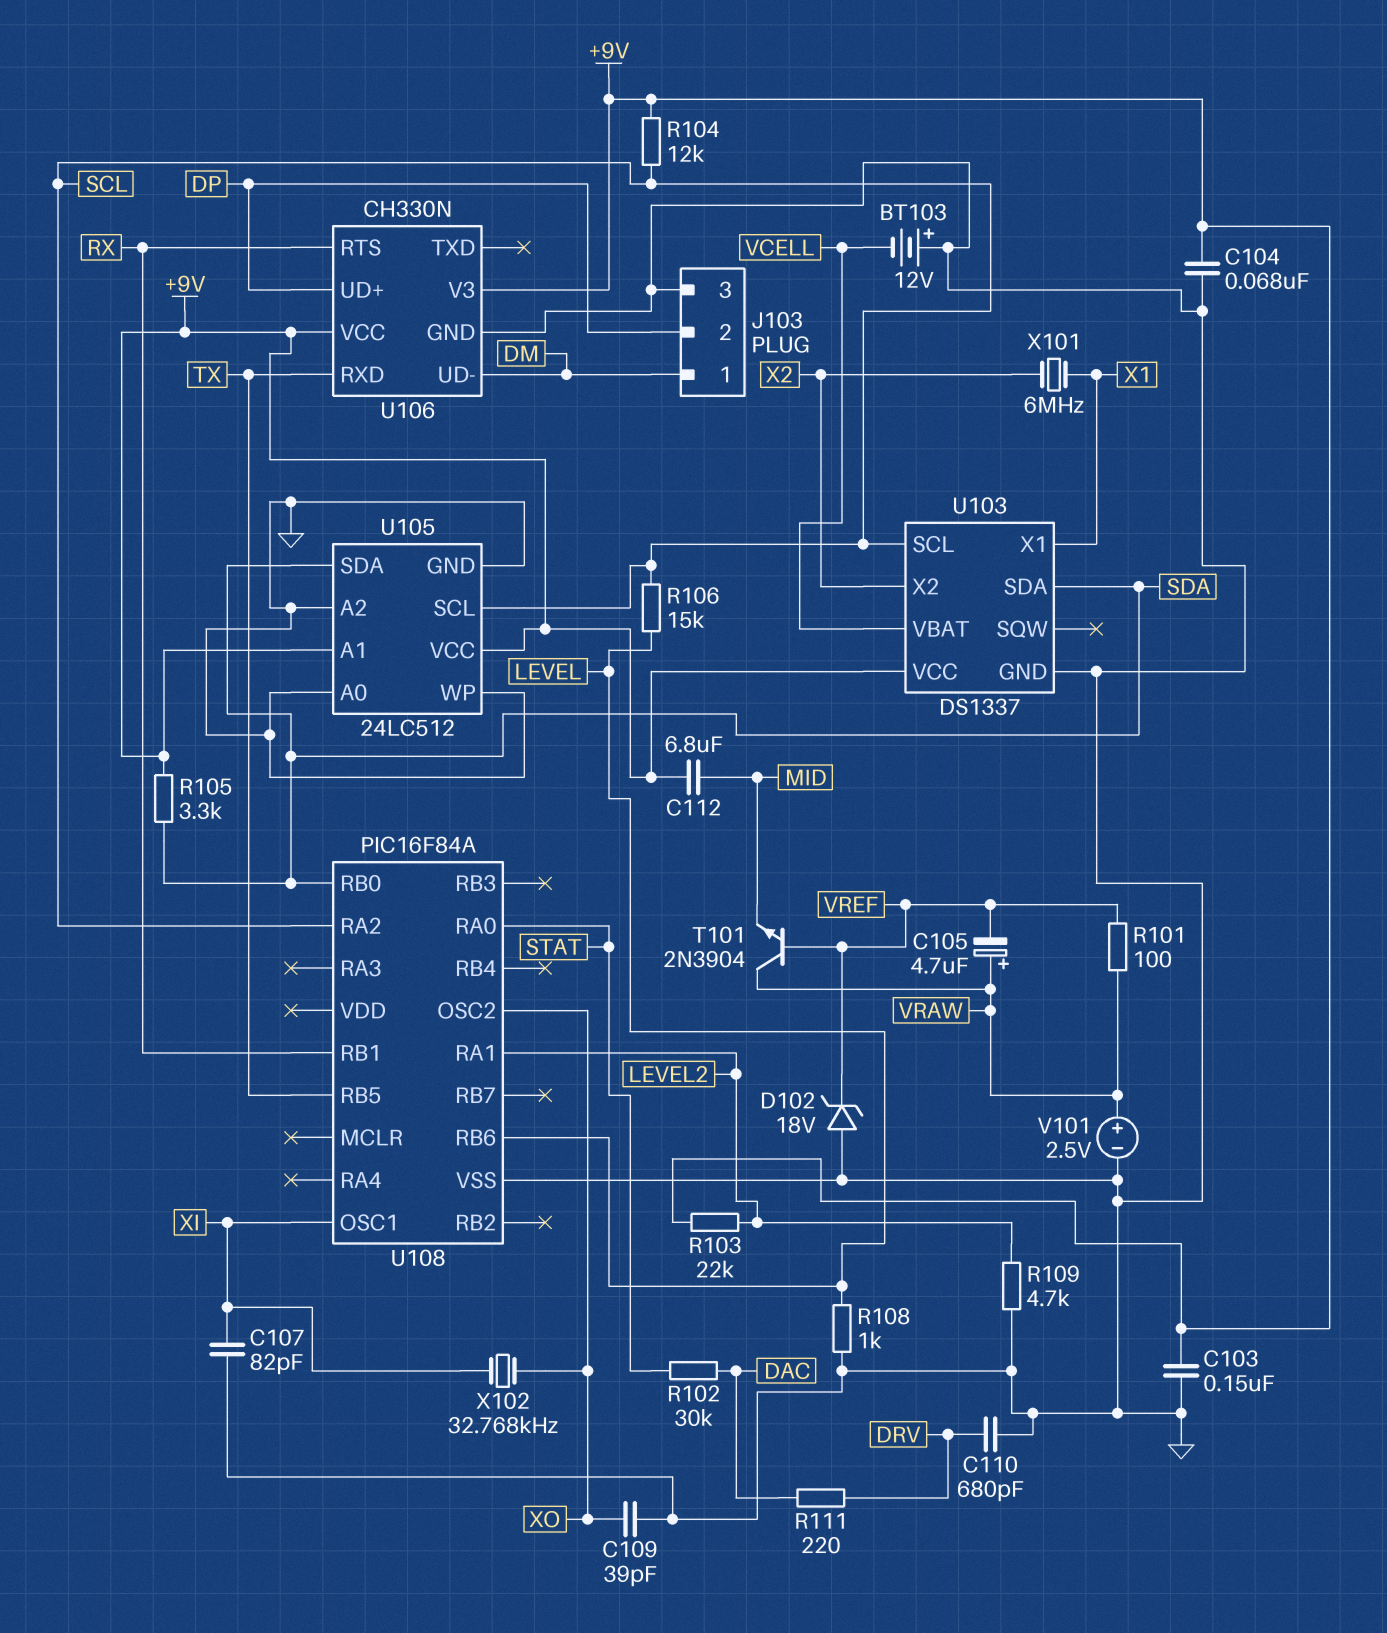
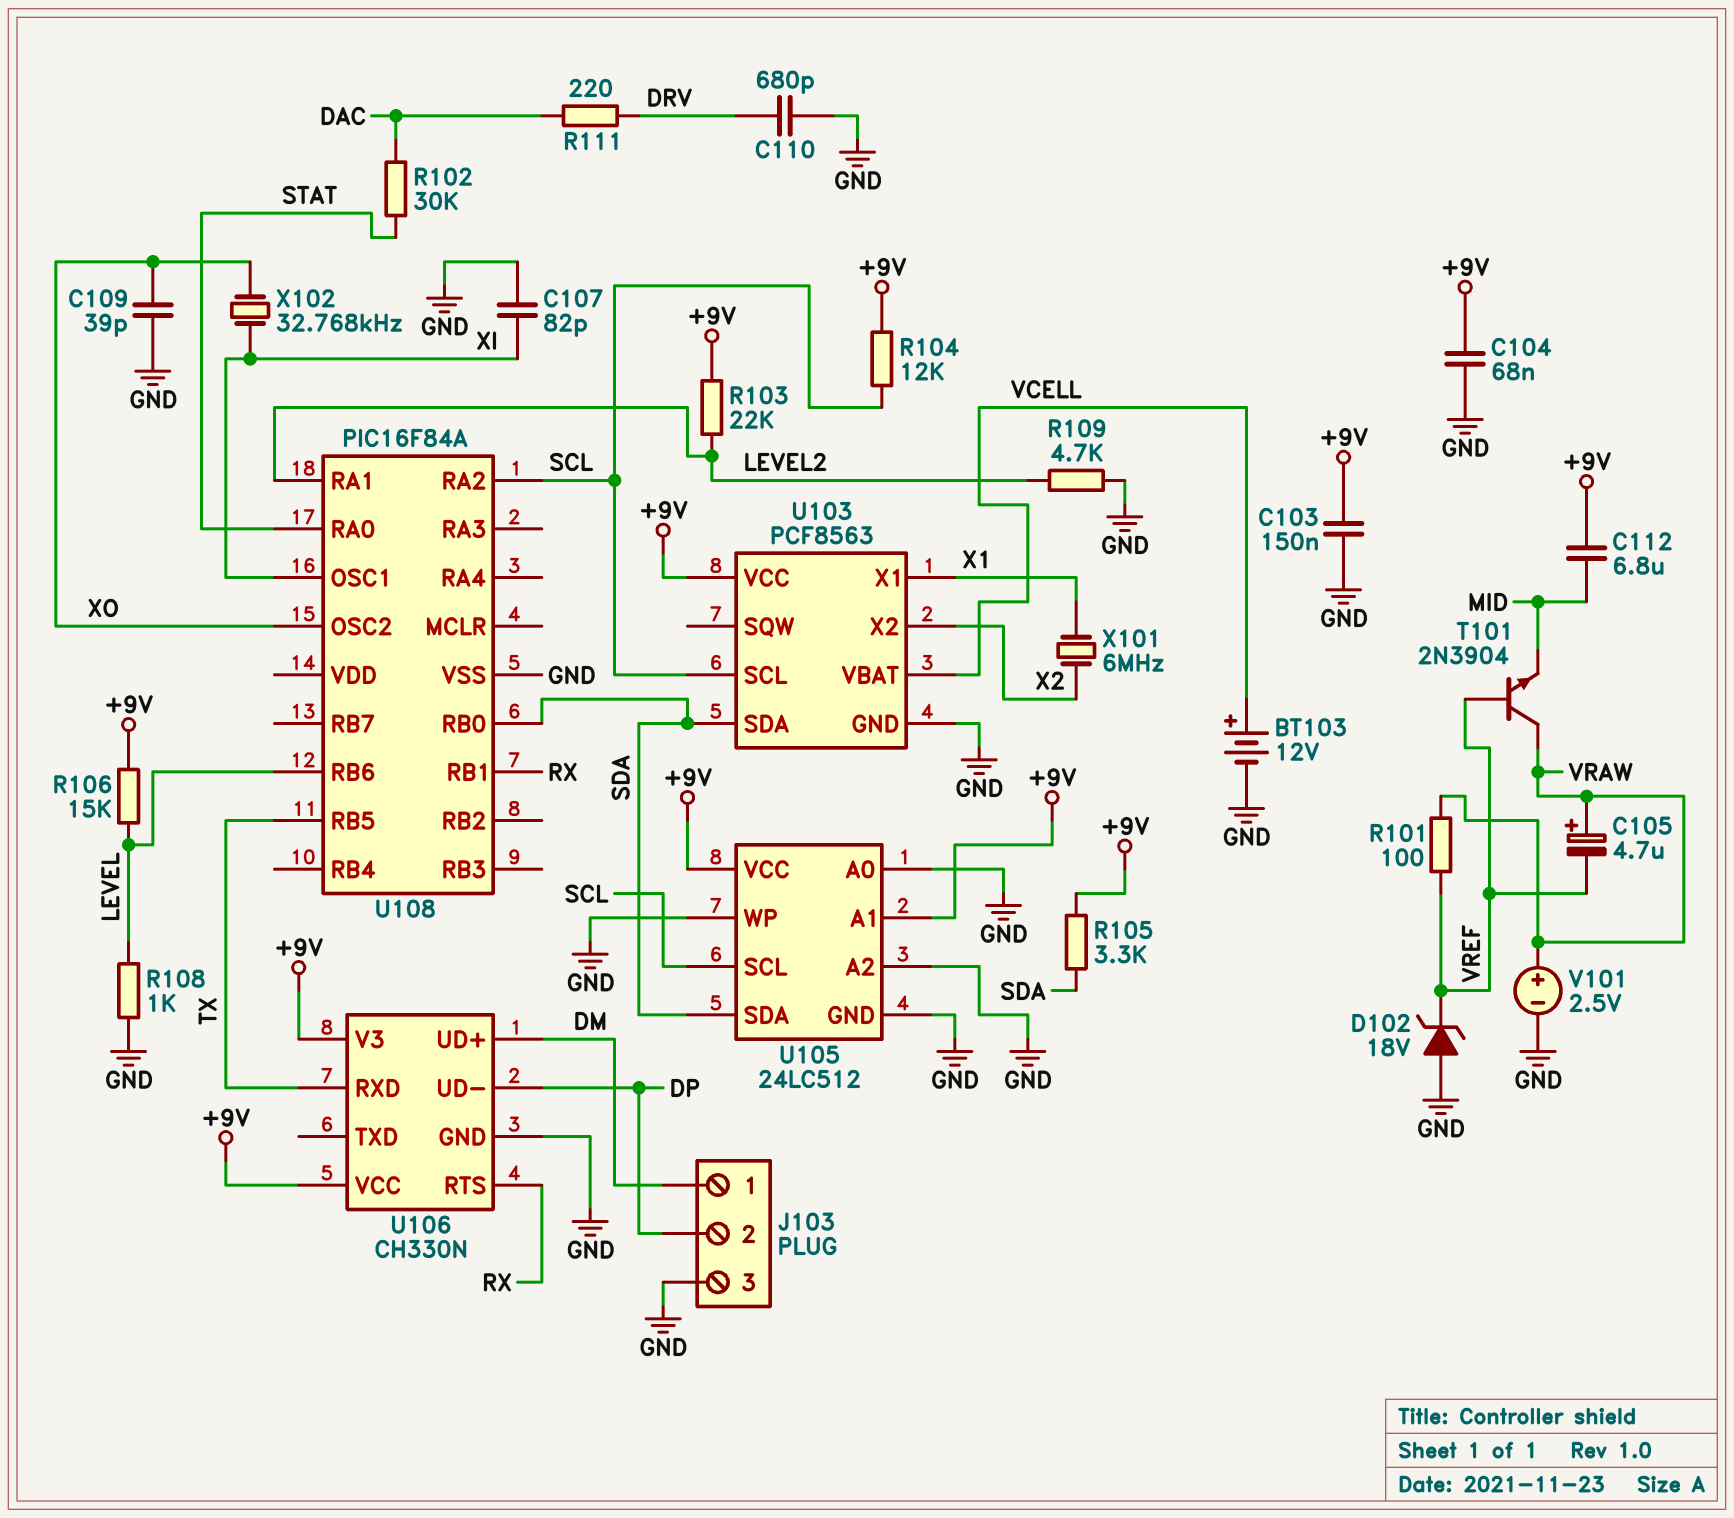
BT103: 12V (plus GND, minus VCELL) -> 12V (plus VCELL, minus GND)
R106: 15k (LEVEL, SCL) -> 15k (+9V, LEVEL)
U103: DS1337 -> PCF8563
U106 pin UD+: DP -> DM
U106 pin UD-: DM -> DP

